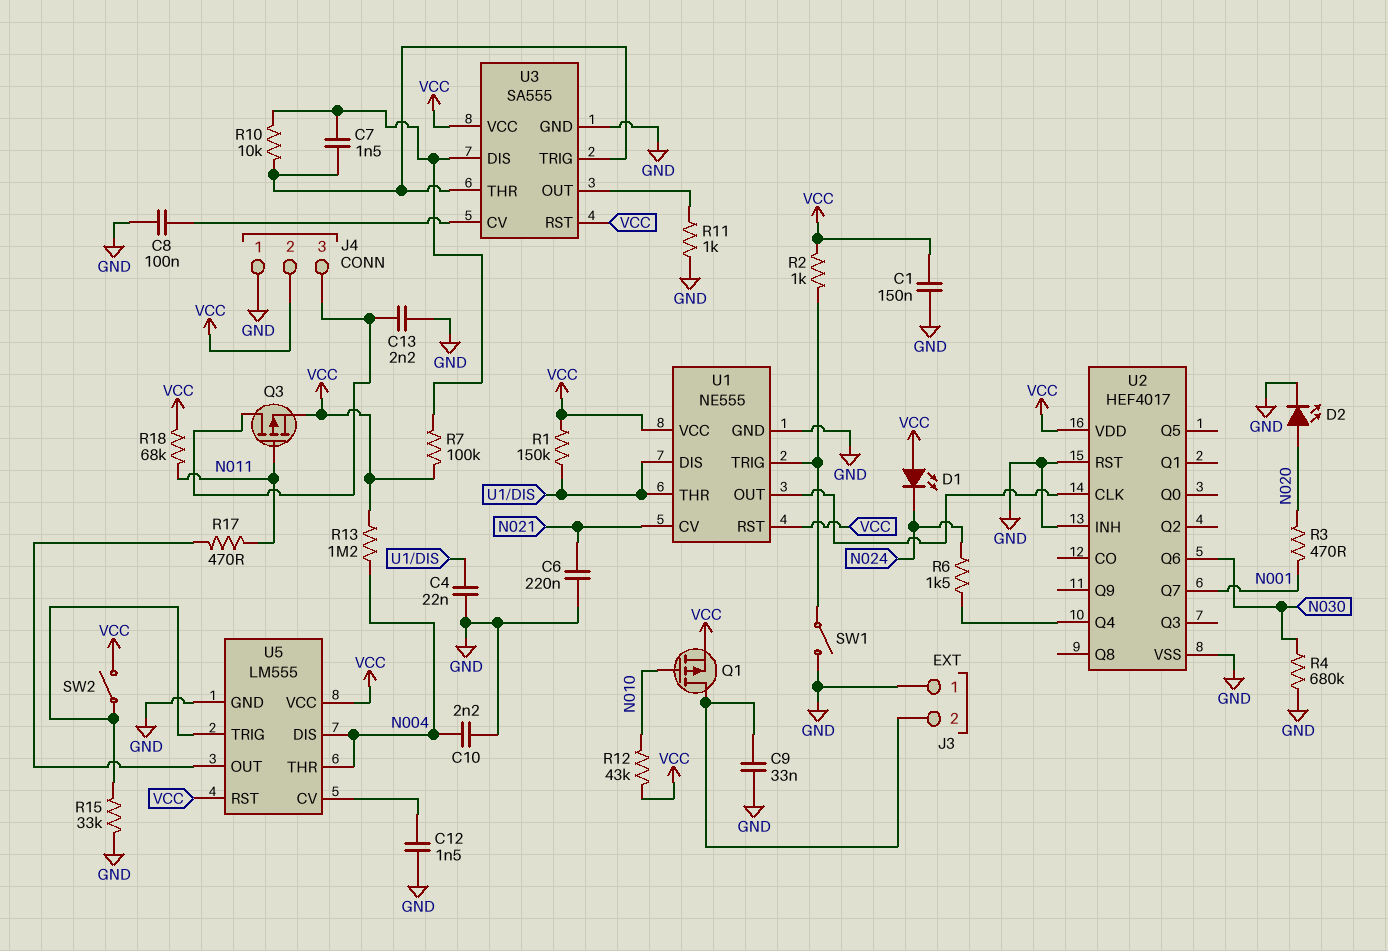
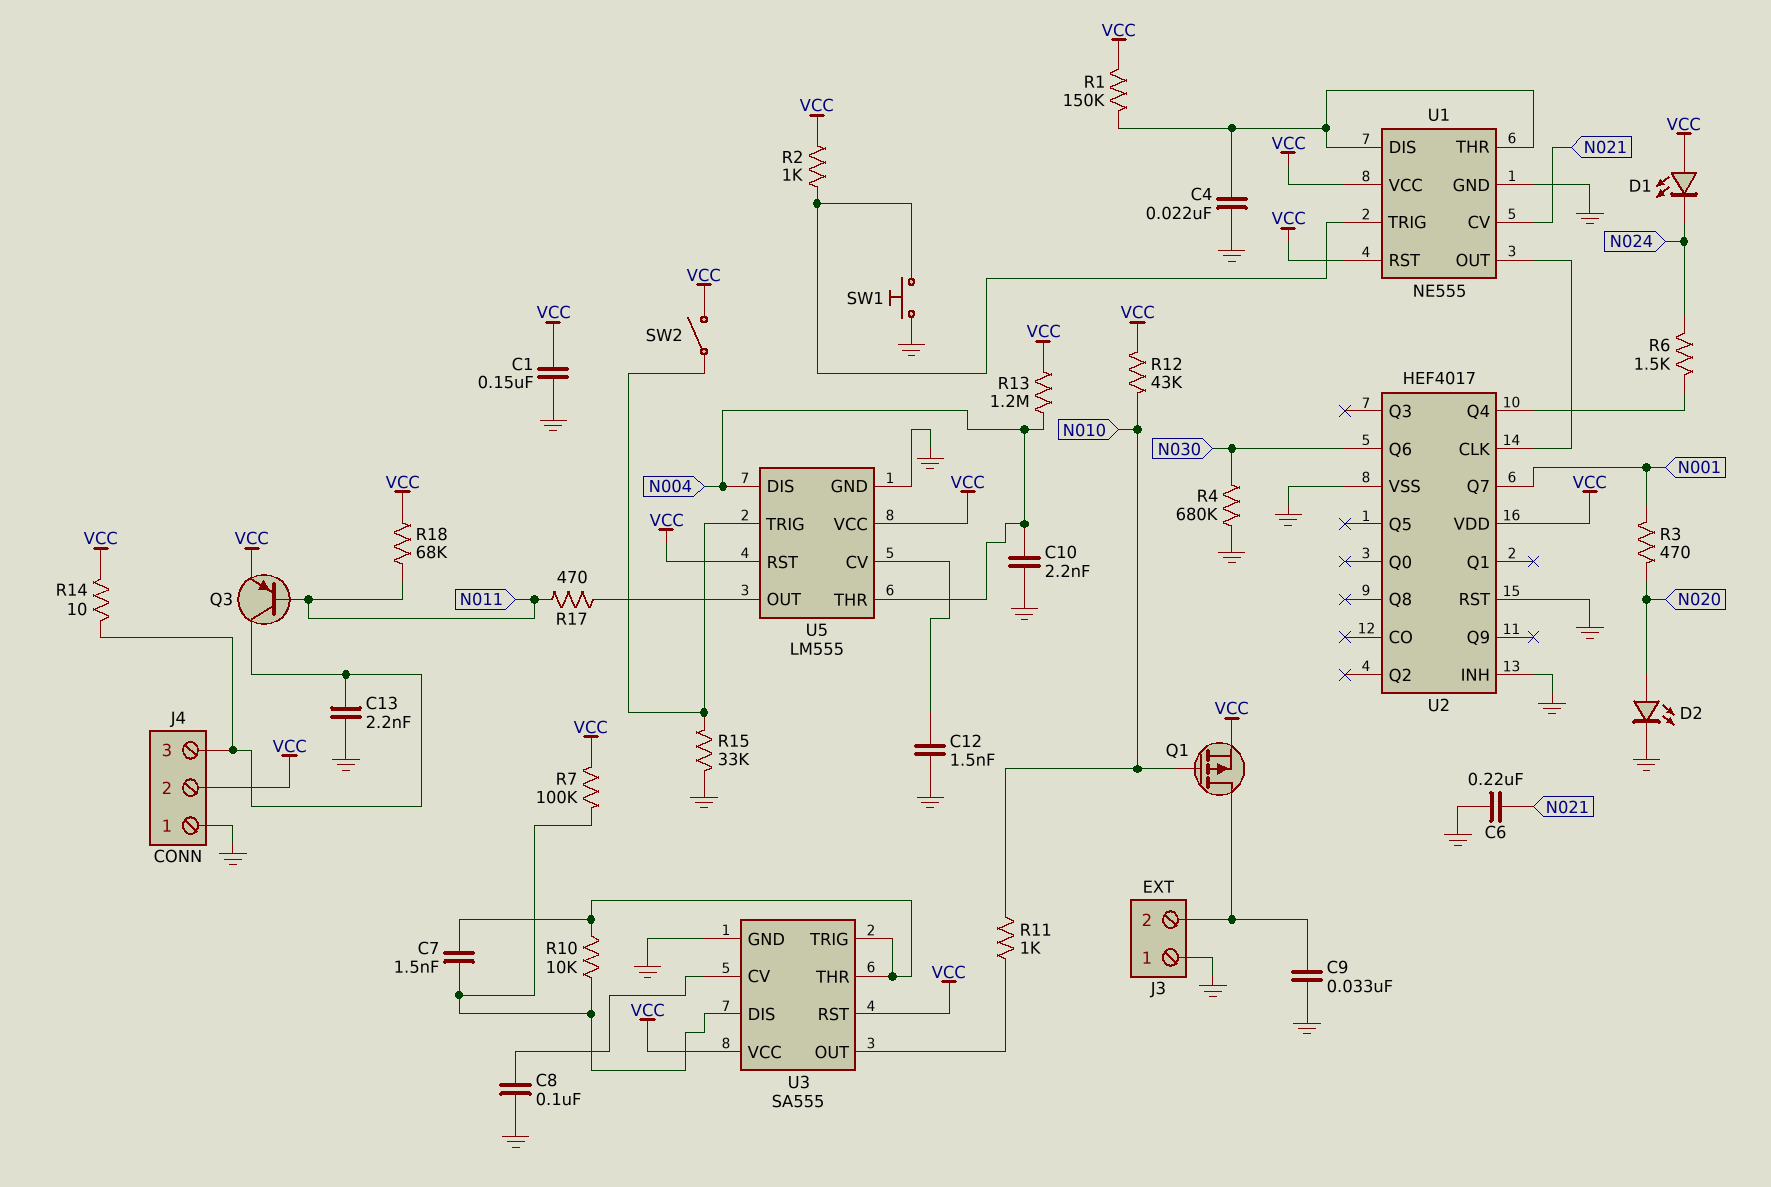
Q3: PMOS (G N011, D J4/3, S VCC) -> PNP (B N011, C J4/3, E VCC)
R11: 1k (GND, U3/OUT) -> 1k (N010, U3/OUT)
R14: none -> 10 (J4/3, VCC)
SW1: switch (GND, U1/TRIG) -> button (GND, U1/TRIG)

